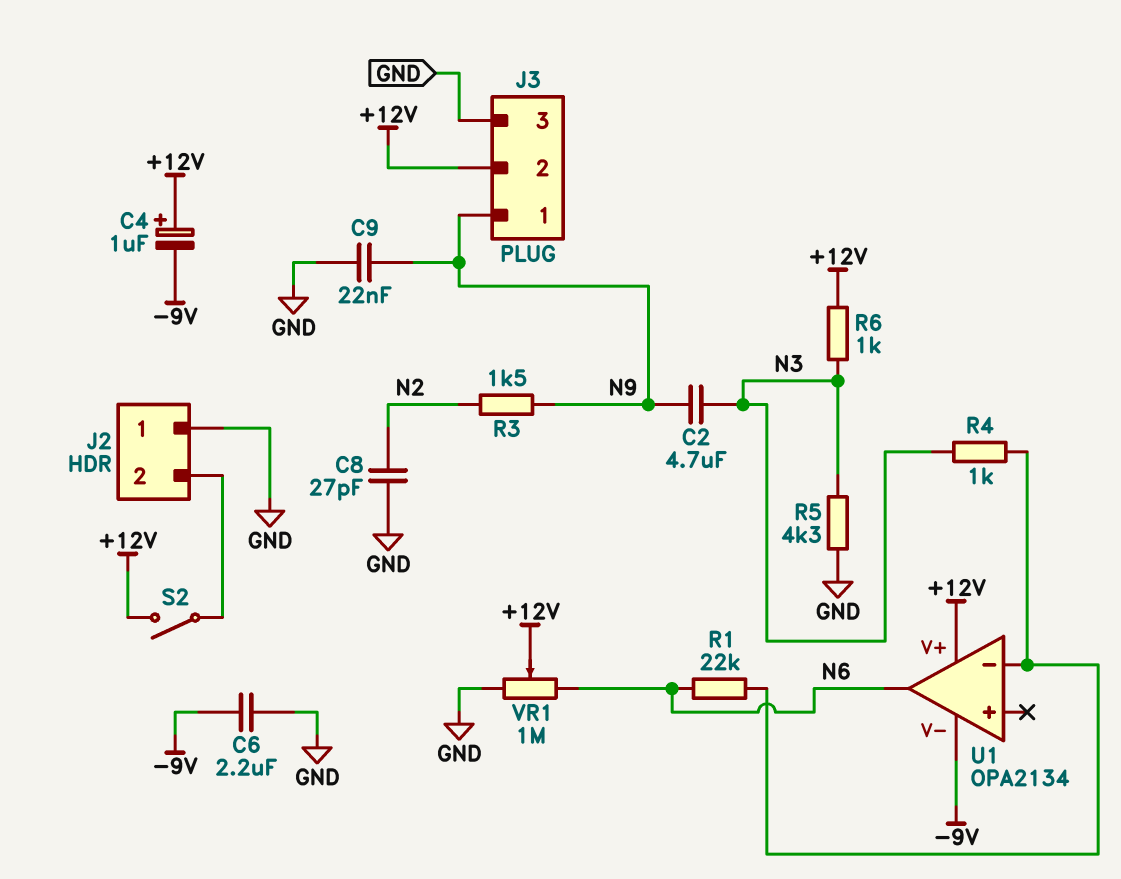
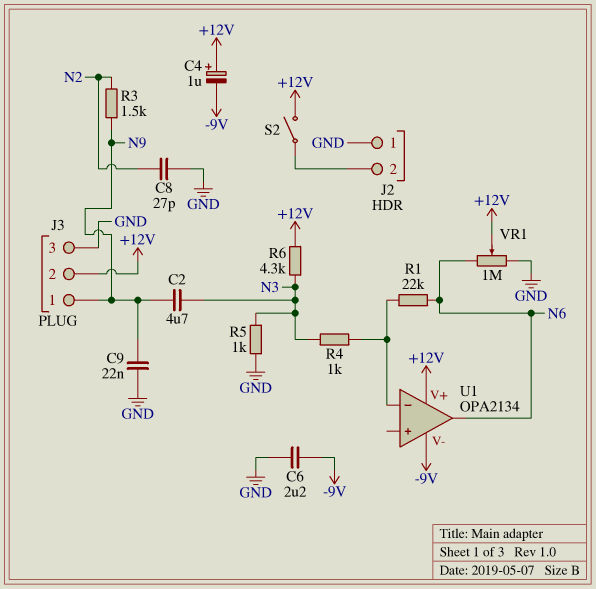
R5: 4.3k (GND, N3) -> 1k (GND, N3)
R6: 1k (+12V, N3) -> 4.3k (+12V, N3)

